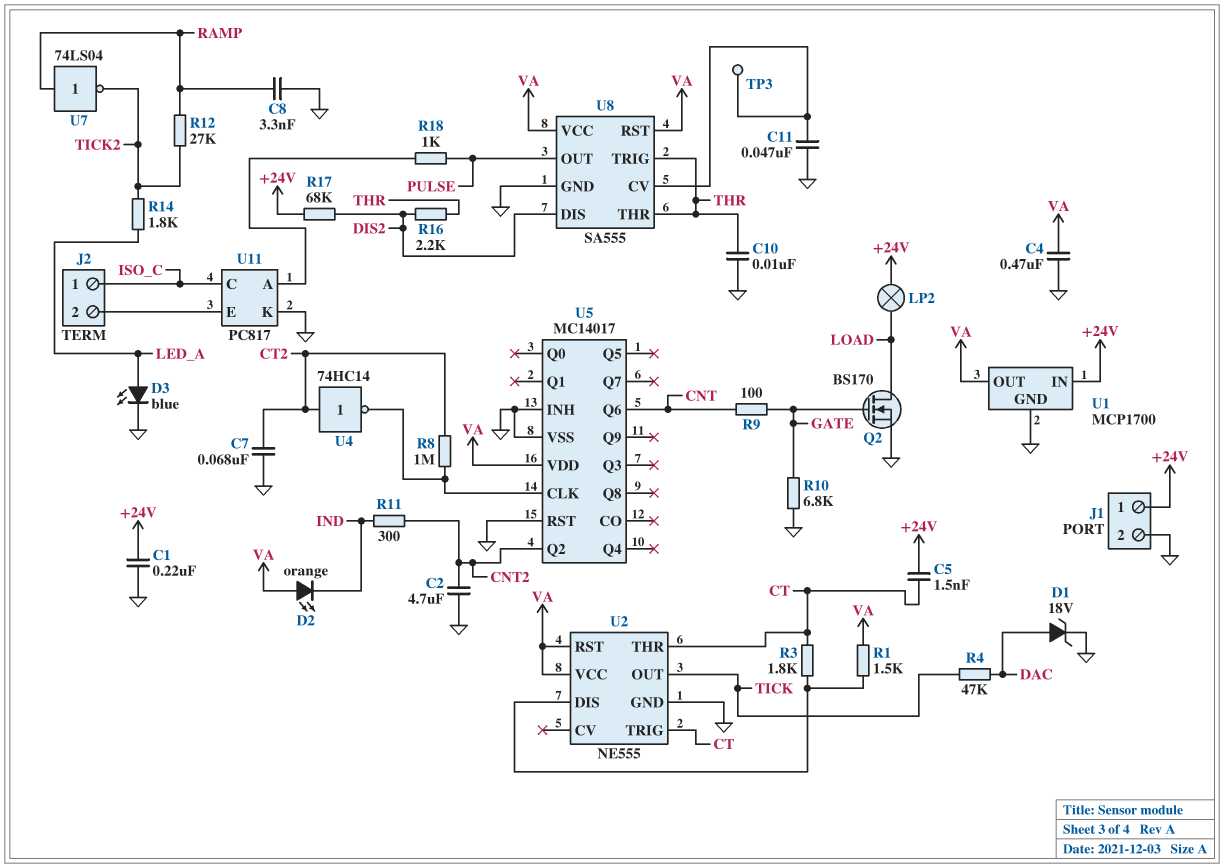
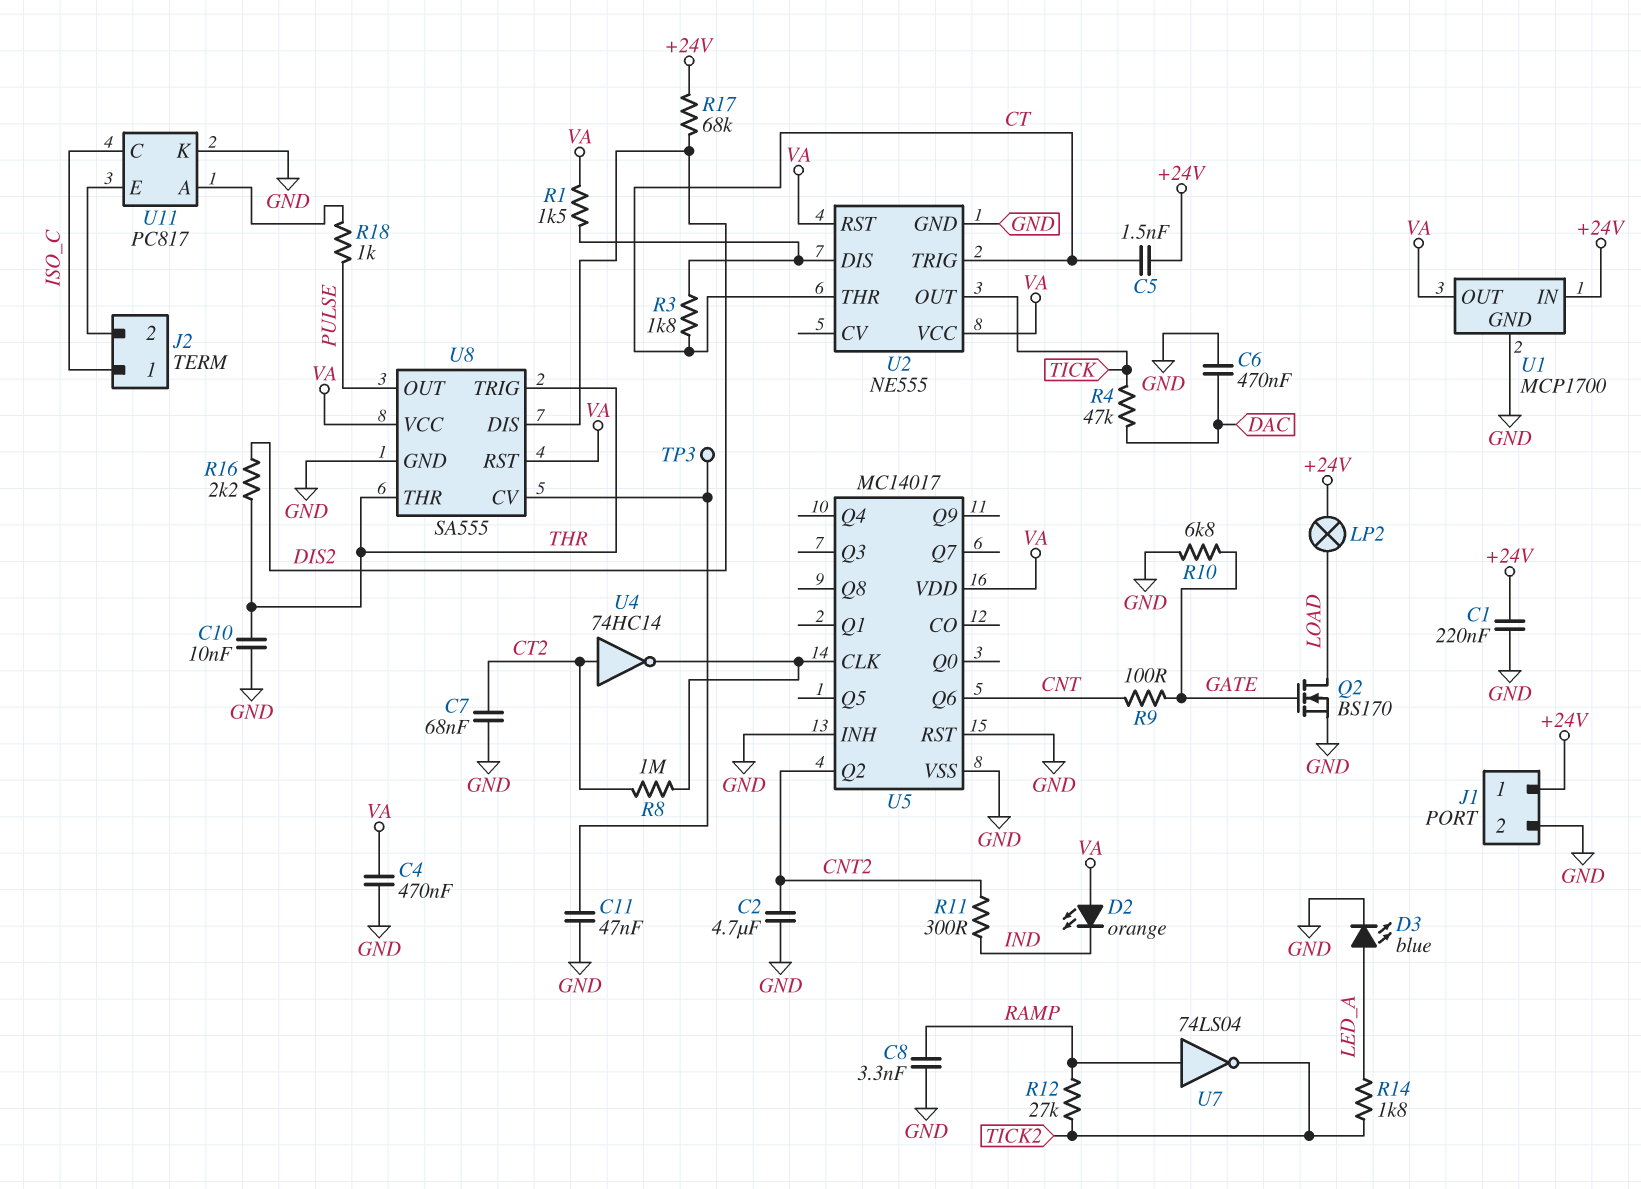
C6: none -> 470nF (DAC, GND)
D1: zener 18V (A DAC, K GND) -> none

